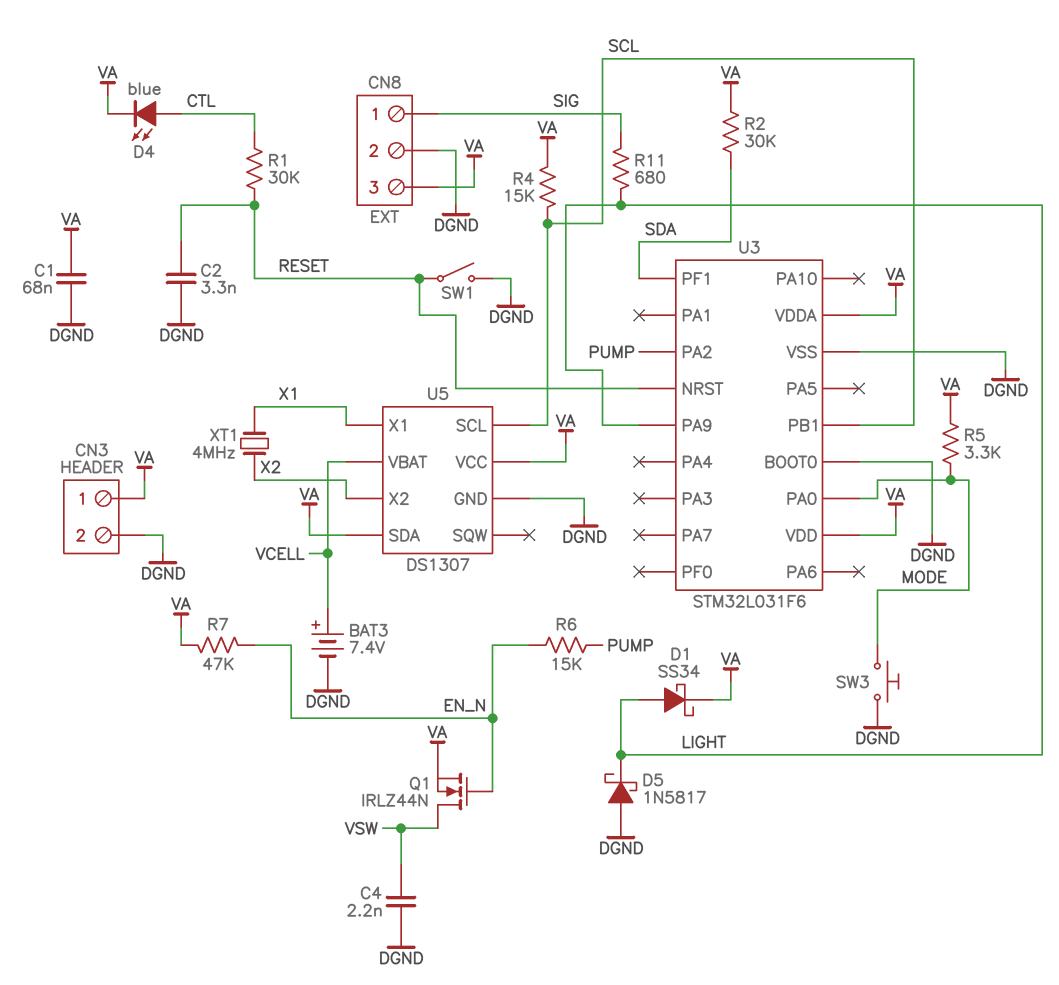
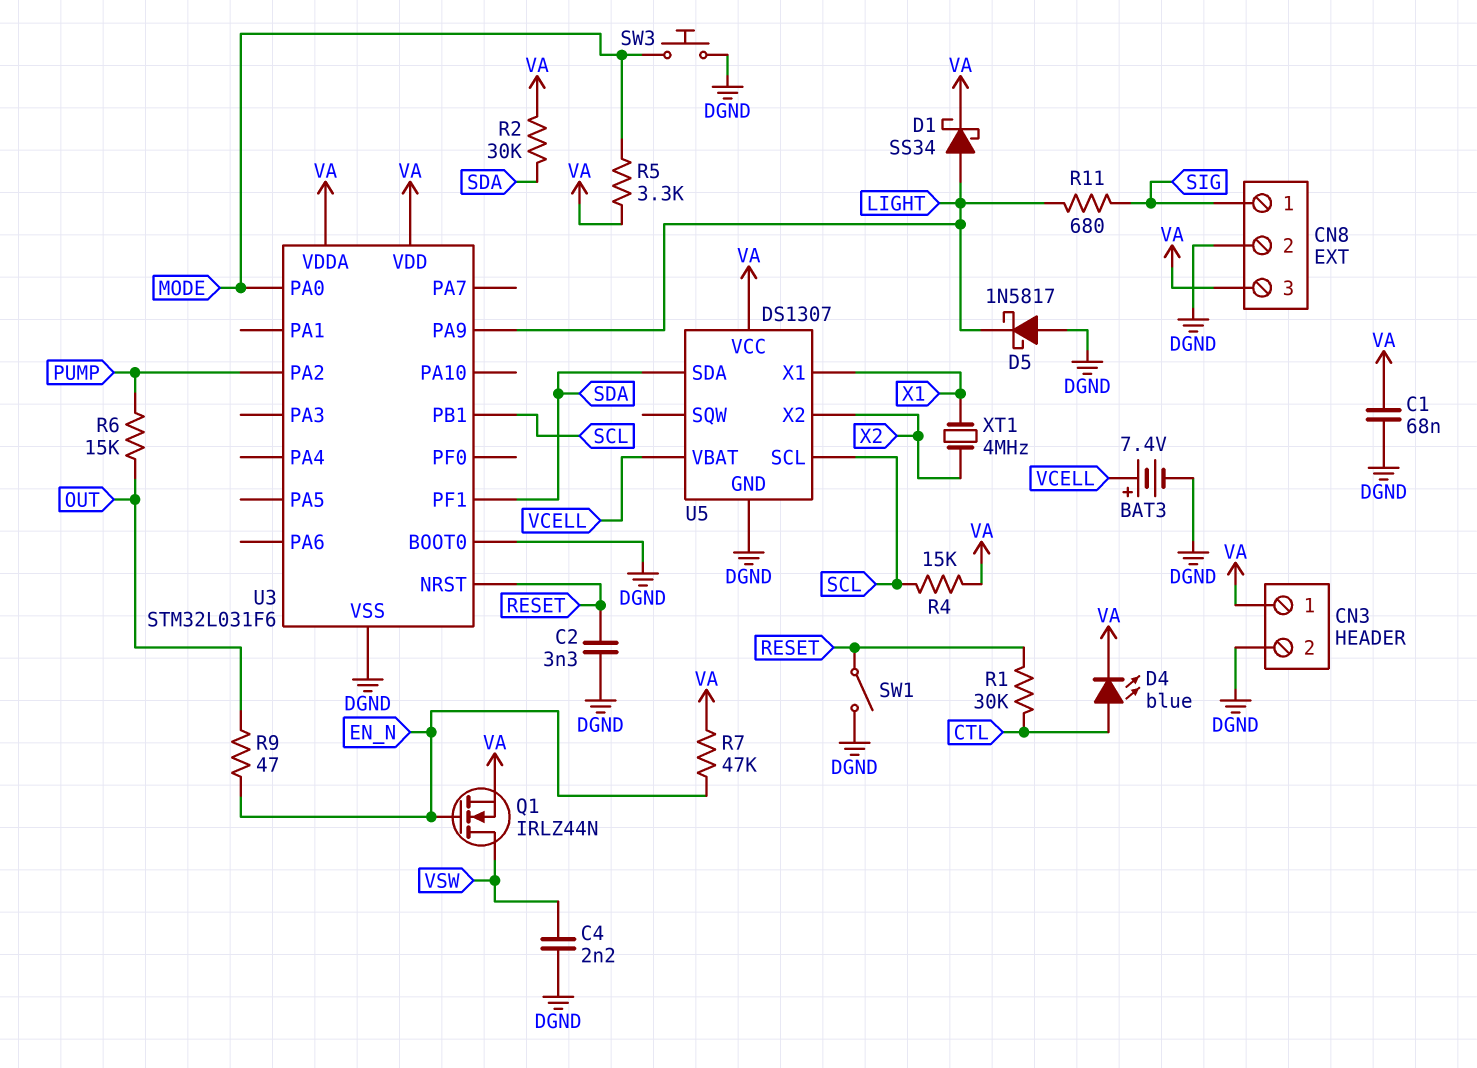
R6: 15k (EN_N, PUMP) -> 15k (OUT, PUMP)
R9: none -> 47 (EN_N, OUT)
U5 pin SDA: VA -> SDA

